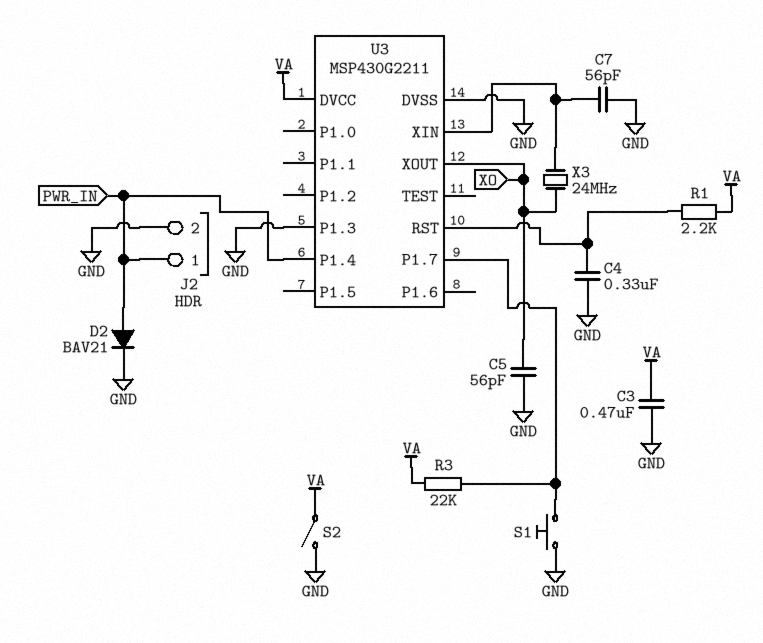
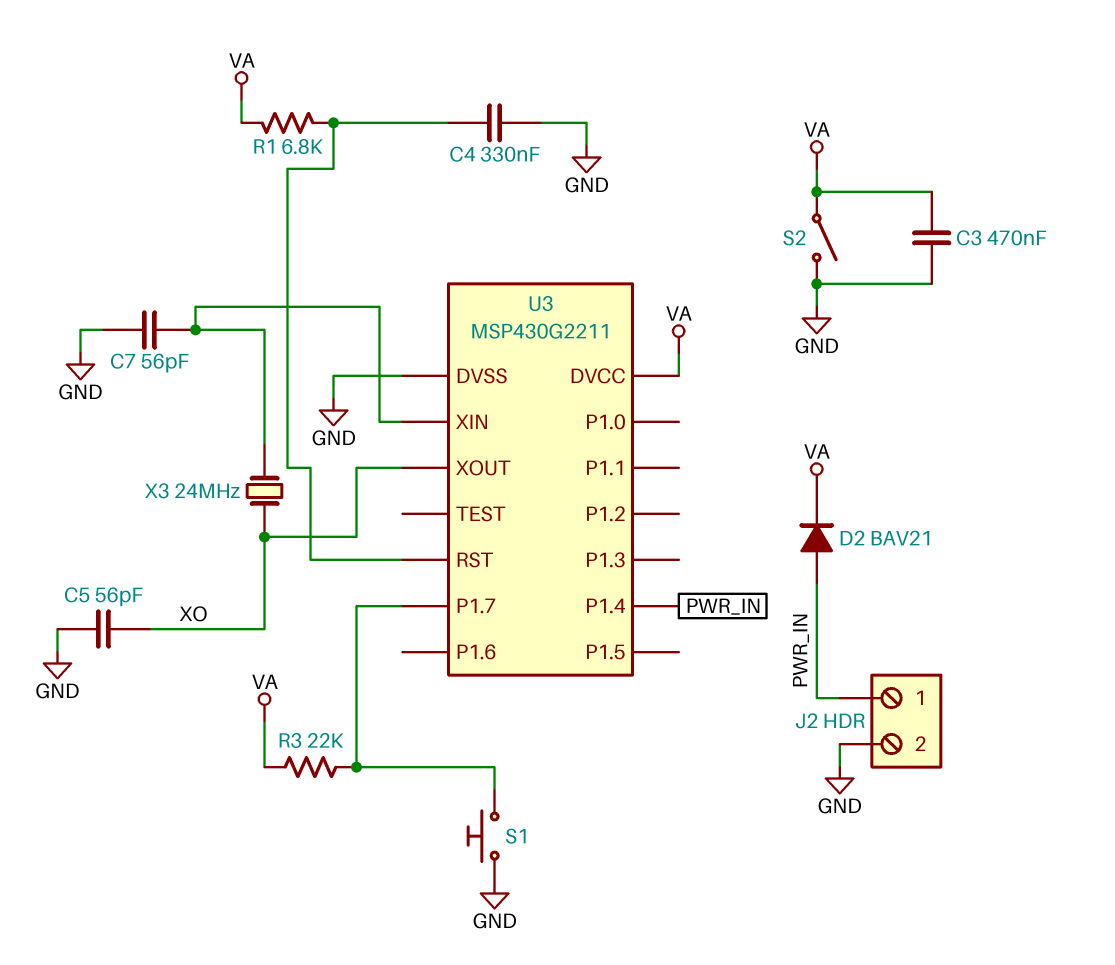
D2: diode BAV21 (A PWR_IN, K GND) -> diode BAV21 (A PWR_IN, K VA)
R1: 2.2k (U3/RST, VA) -> 6.8k (U3/RST, VA)
U3 pin P1.3: GND -> none

